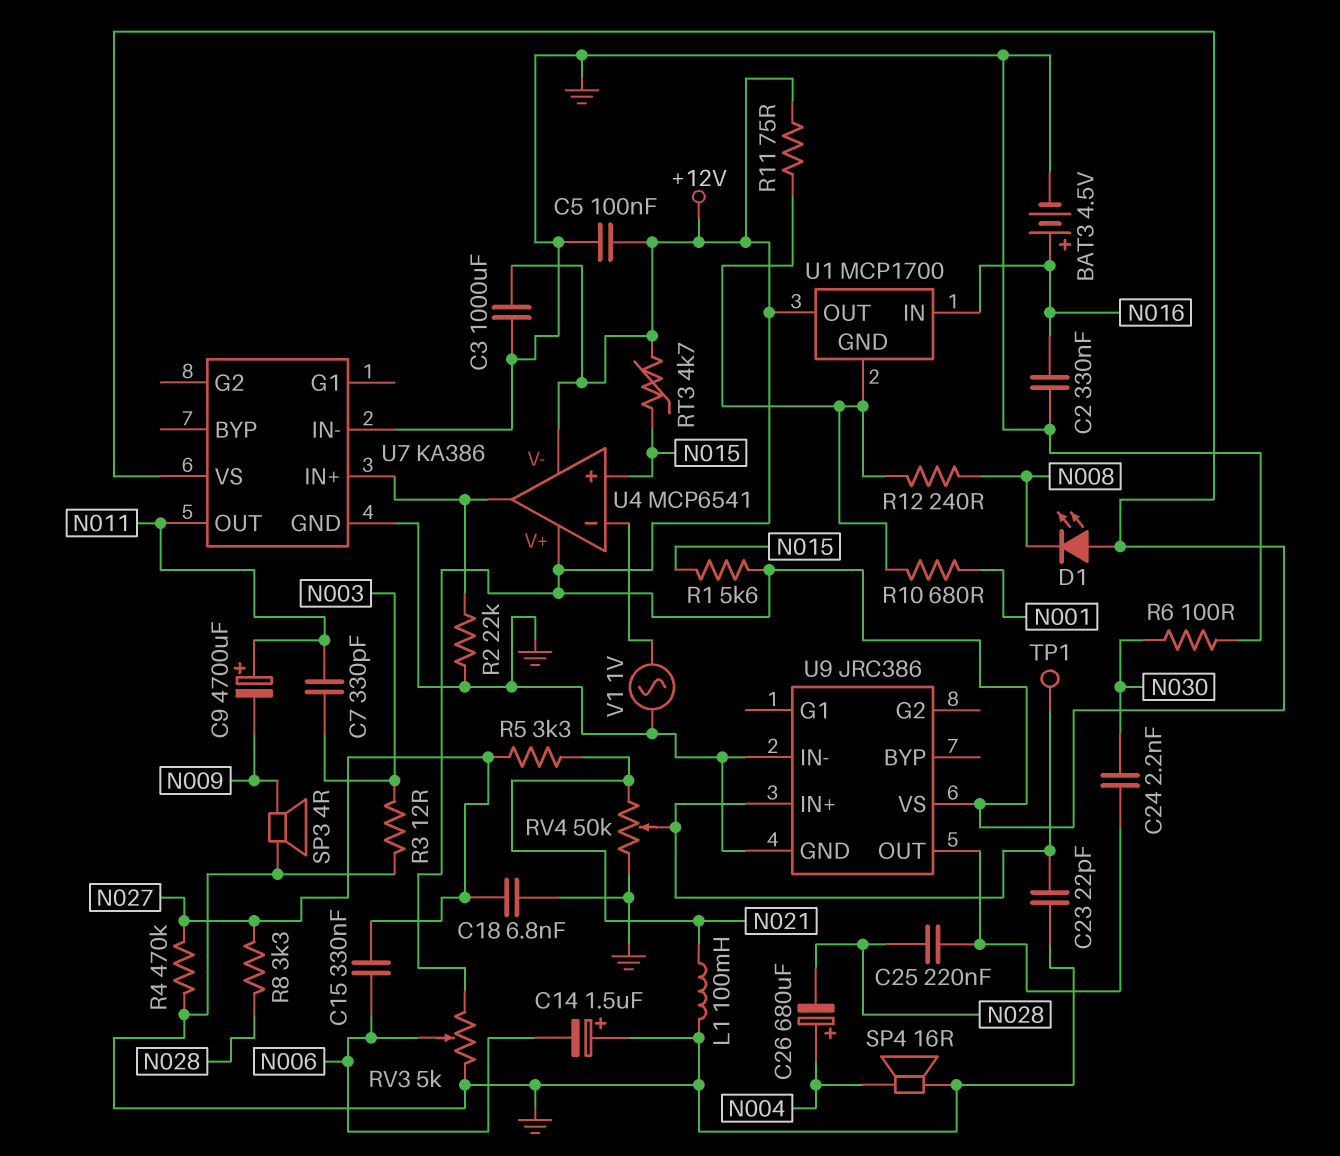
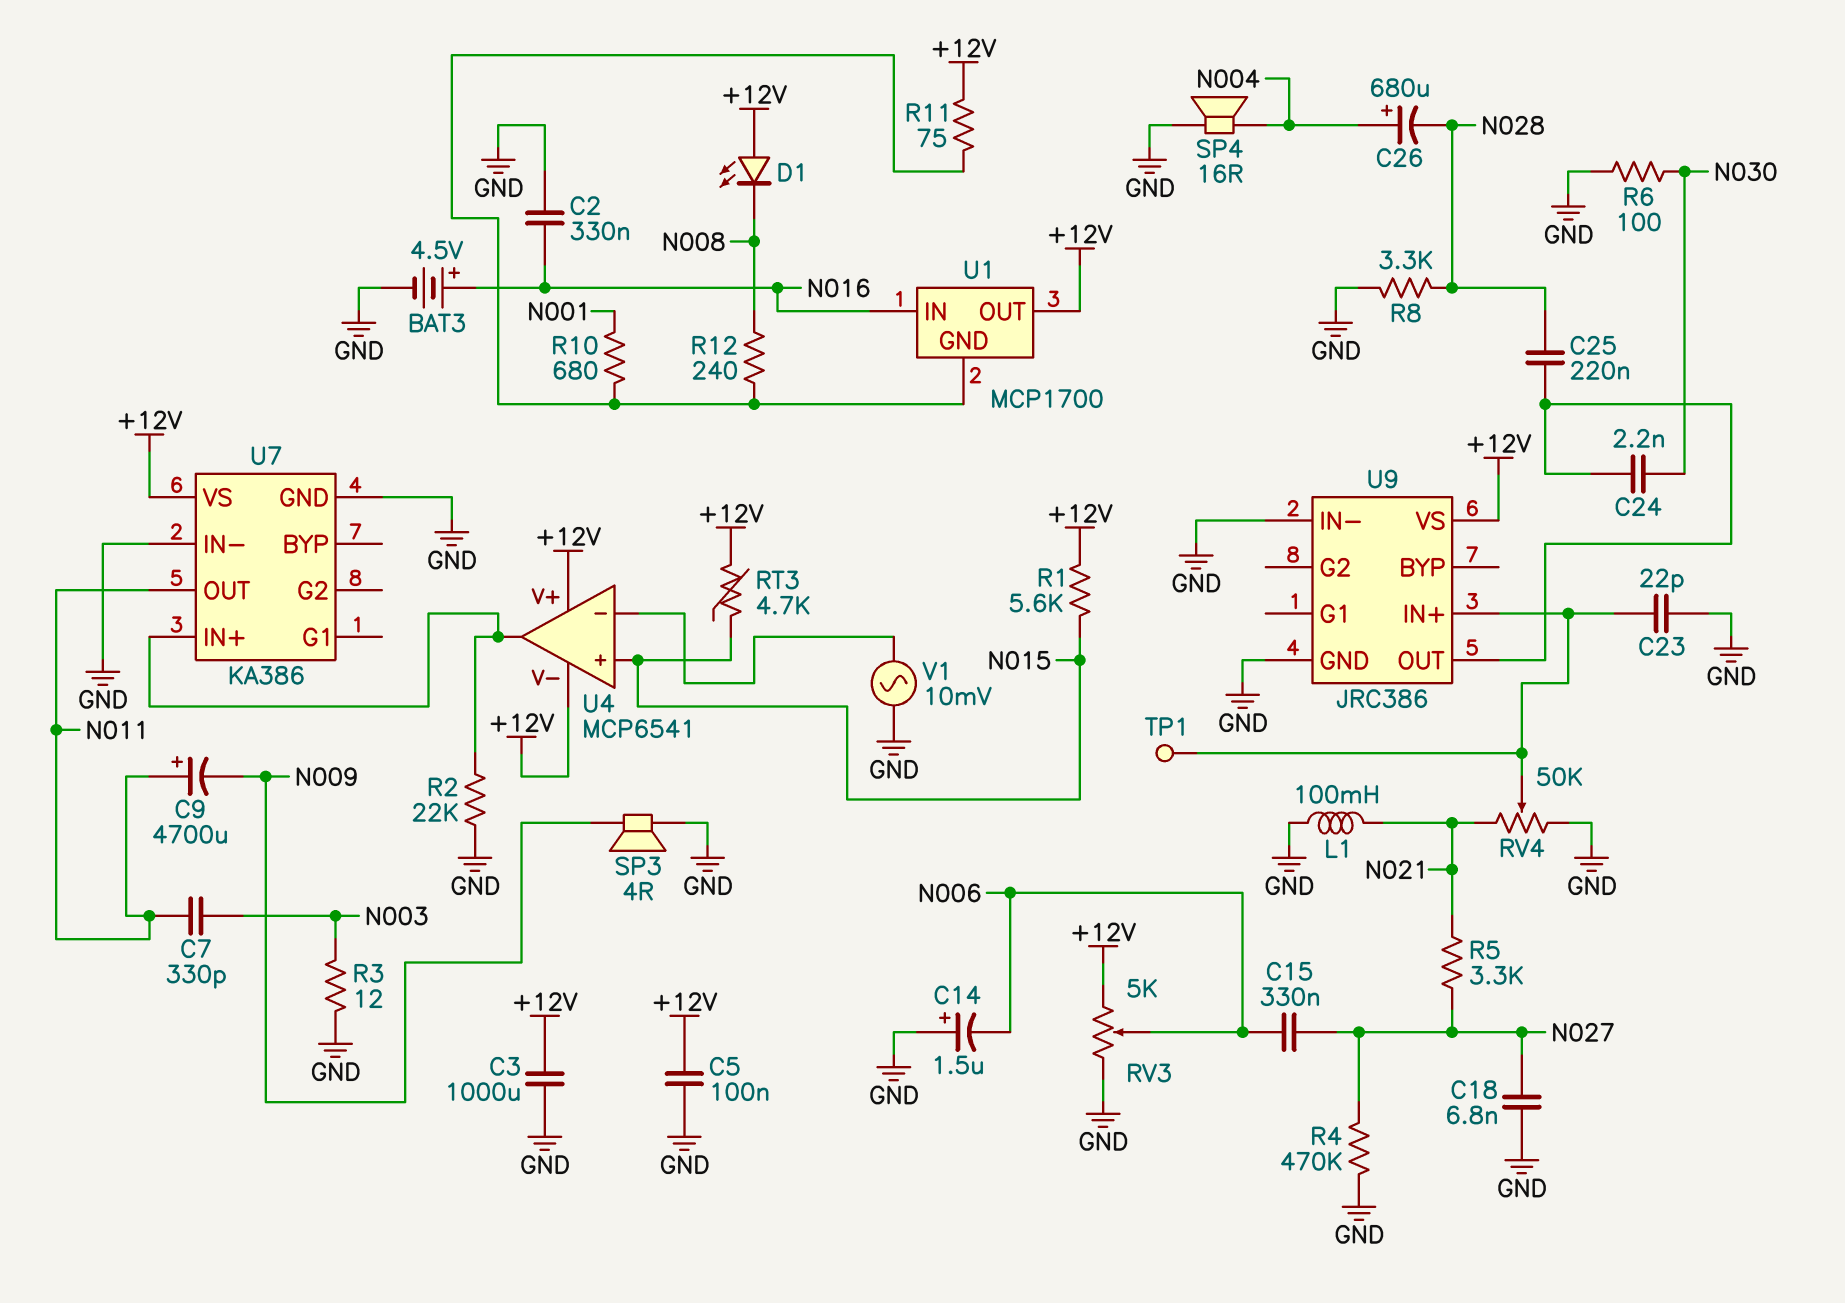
R8: 3.3k (N027, N028) -> 3.3k (GND, N028)
V1: AC 1V (GND, U4/in-) -> AC 10mV (GND, U4/in-)

